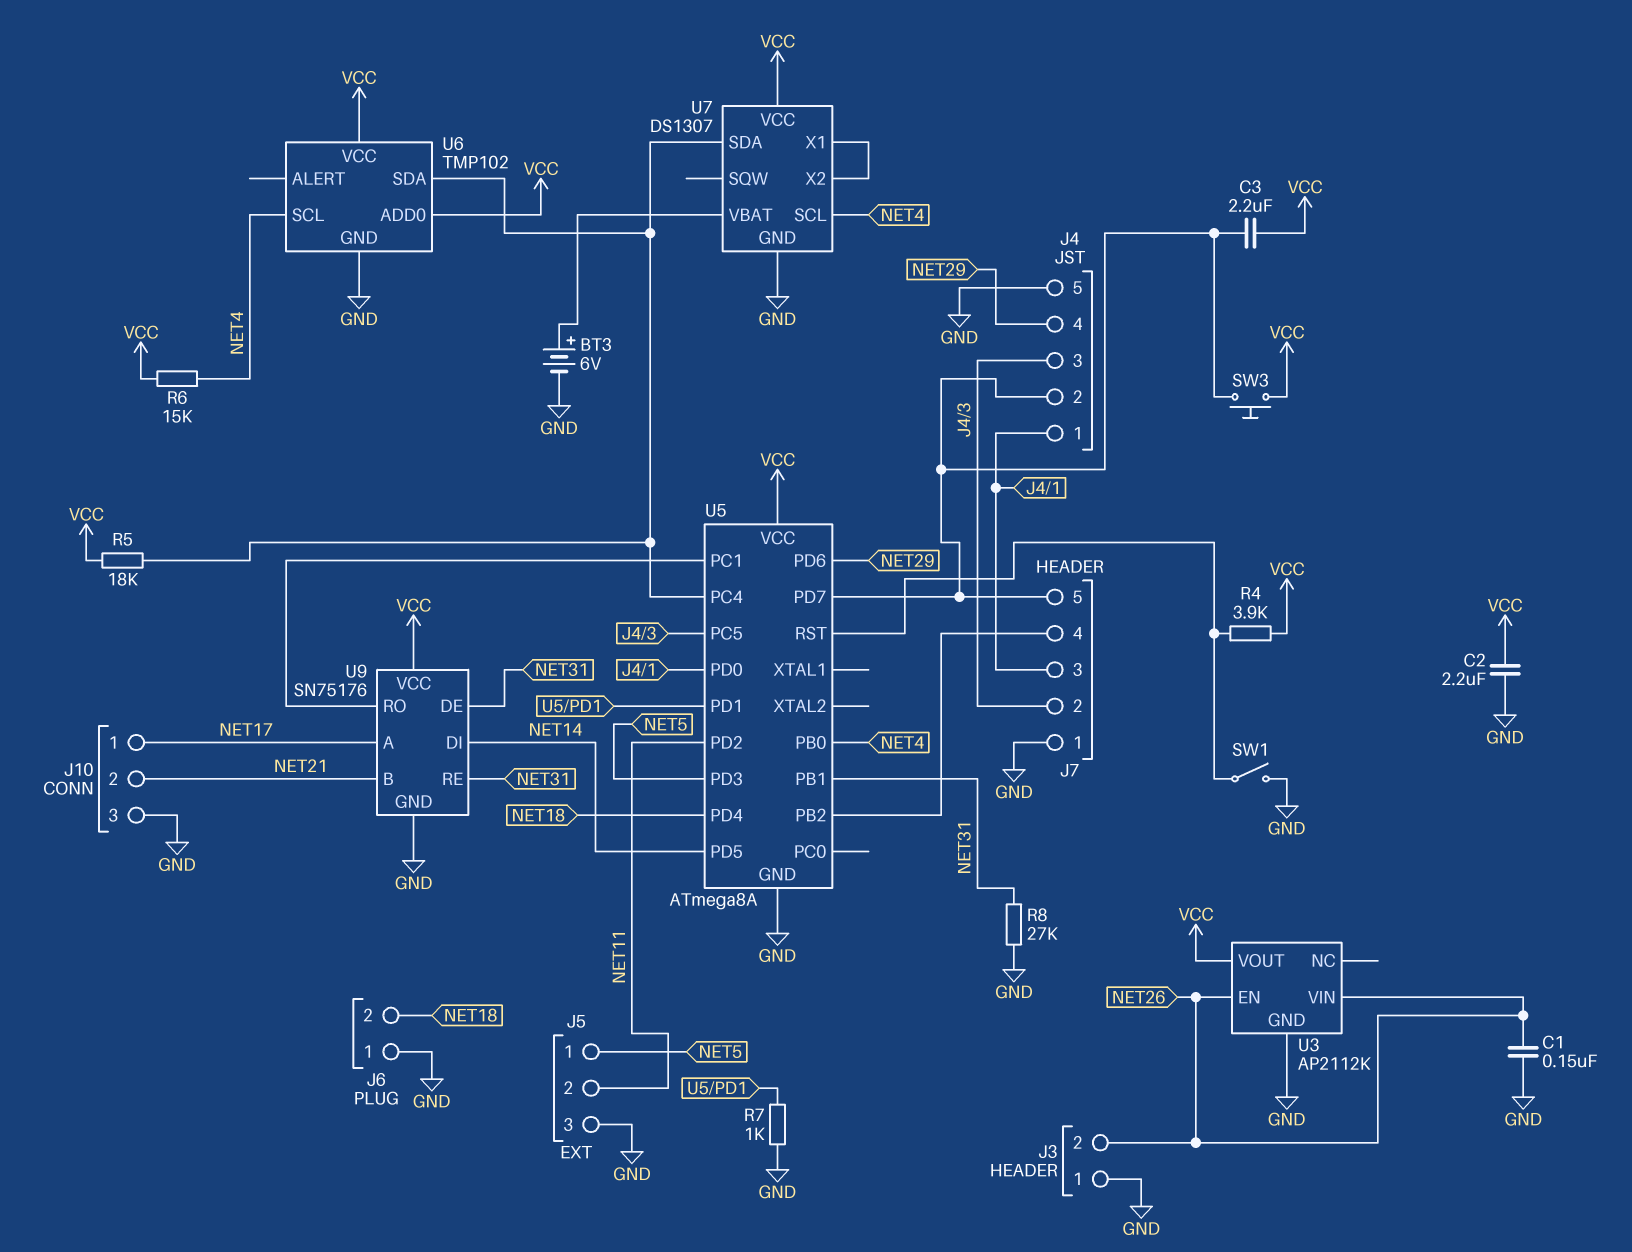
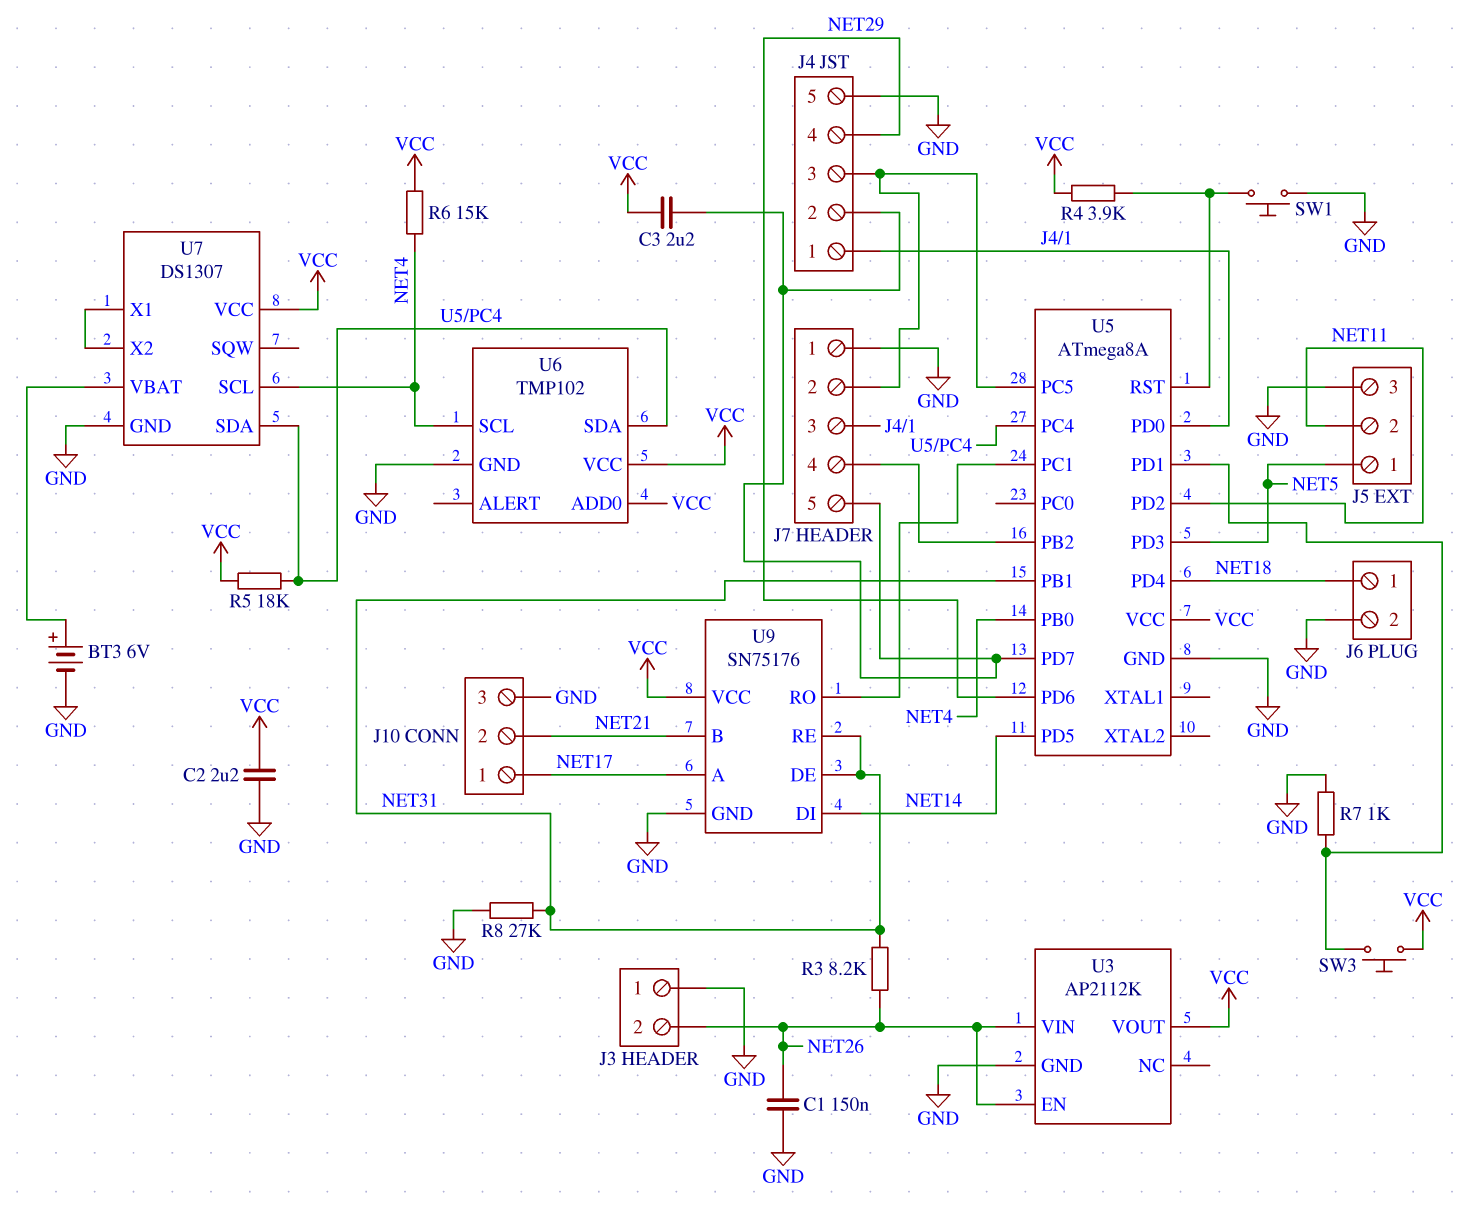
J6 pin 1: GND -> NET18
J6 pin 2: NET18 -> GND
R3: none -> 8.2k (NET26, NET31)
SW1: switch (GND, U5/RST) -> button (GND, U5/RST)
SW3: button (J4/2, VCC) -> button (U5/PD1, VCC)

